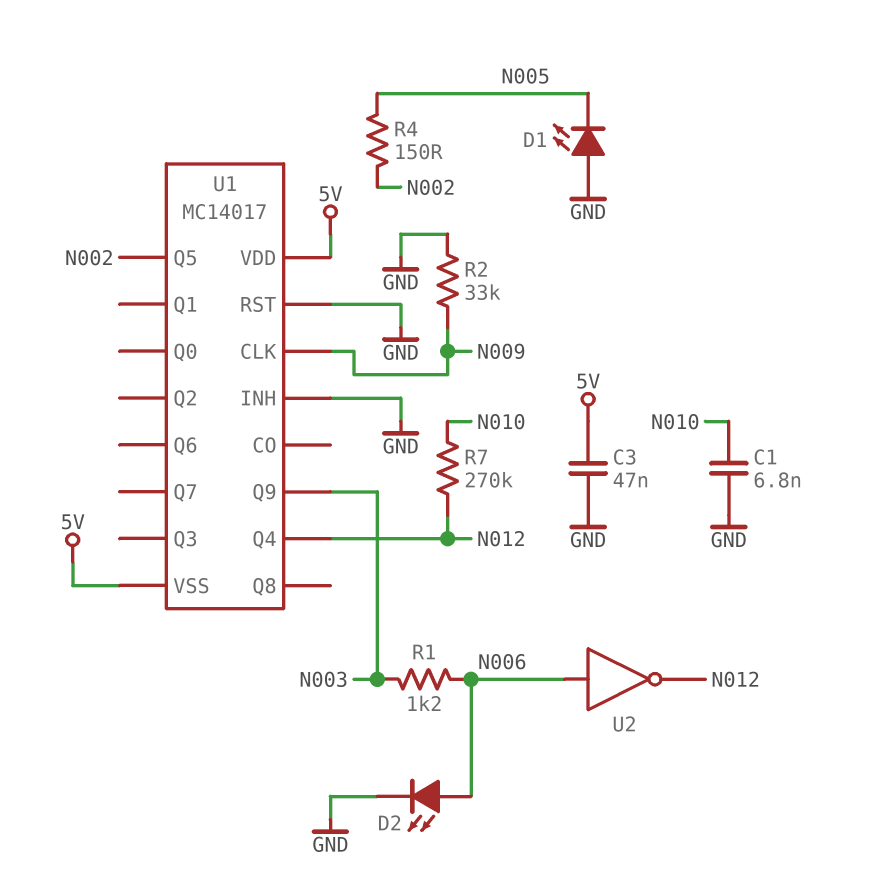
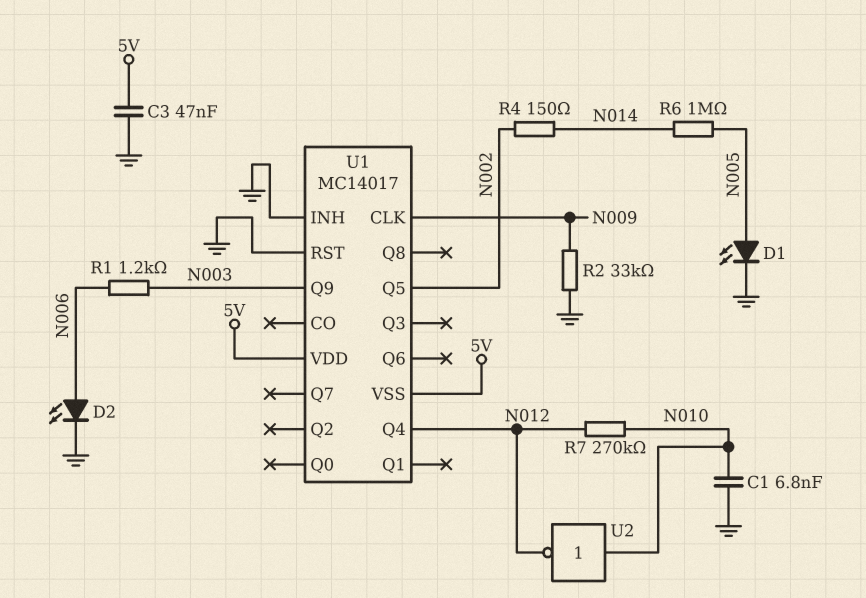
D1: LED (A GND, K N005) -> LED (A N005, K GND)
R4: 150 (N002, N005) -> 150 (N002, N014)
R6: none -> 1M (N005, N014)
U2: NOT (in N006, out N012) -> NOT (in N010, out N012)

